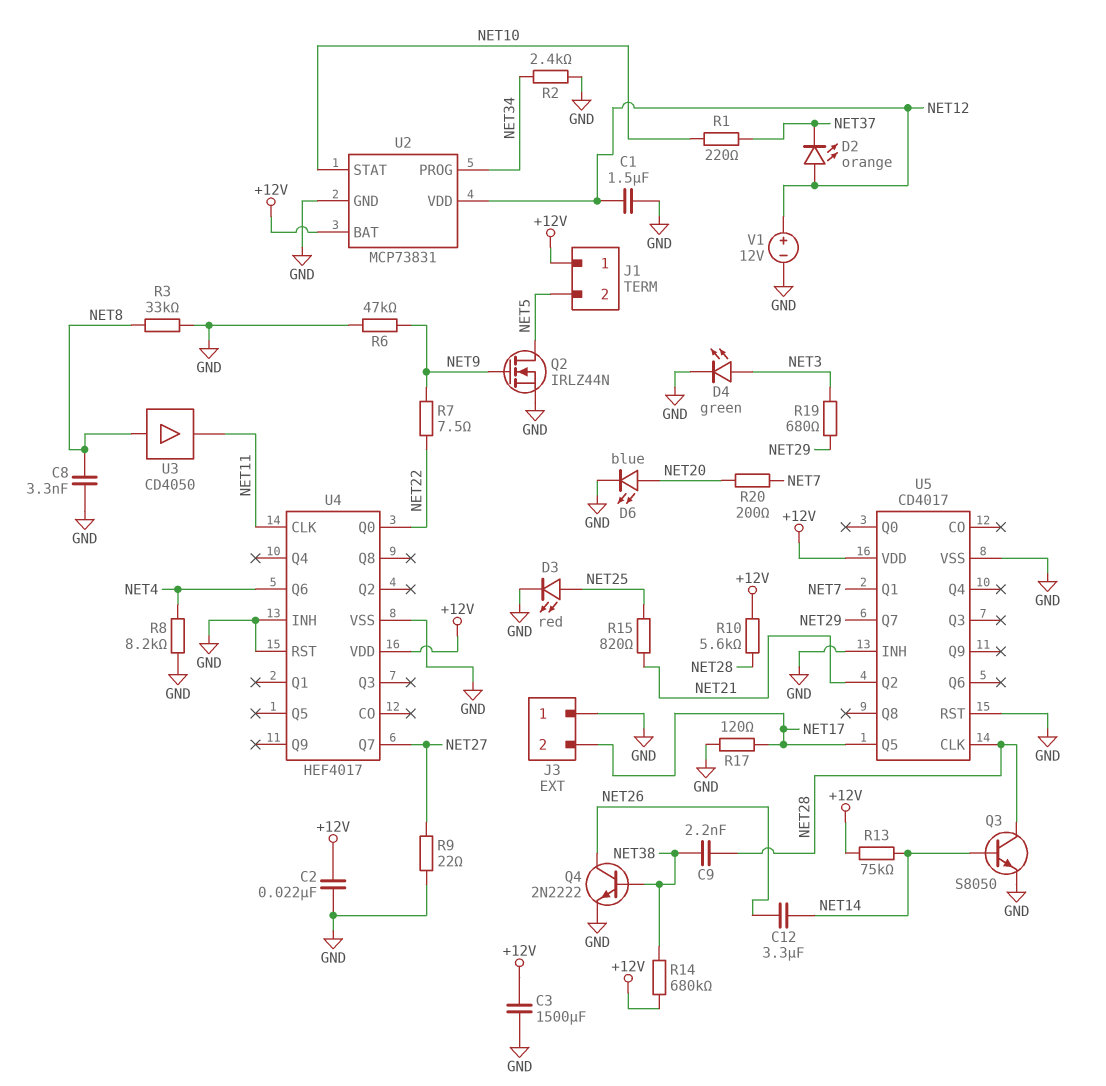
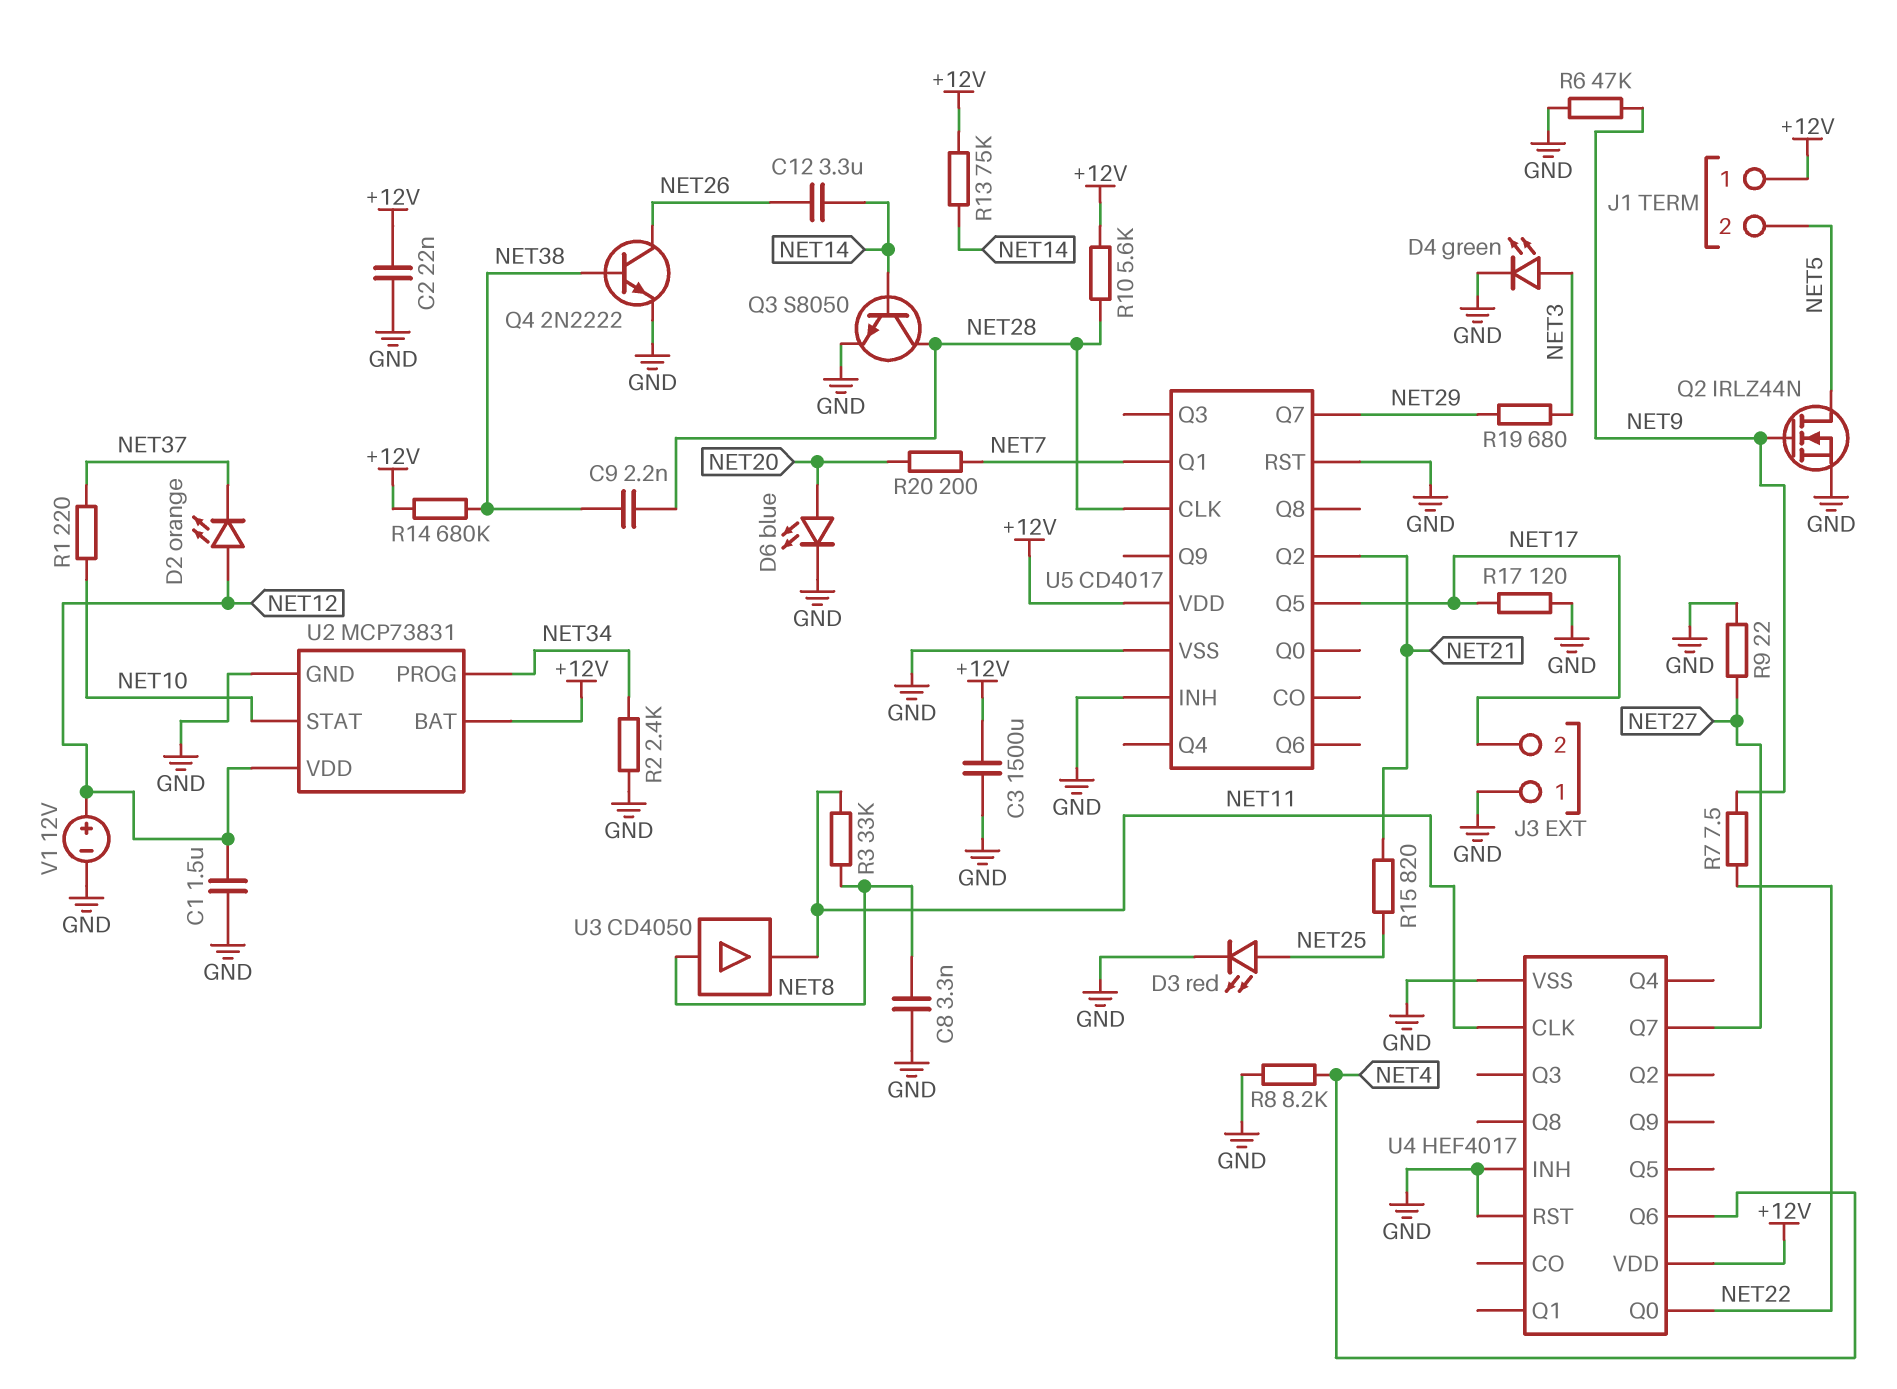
R3: 33k (GND, NET8) -> 33k (NET8, NET11)

